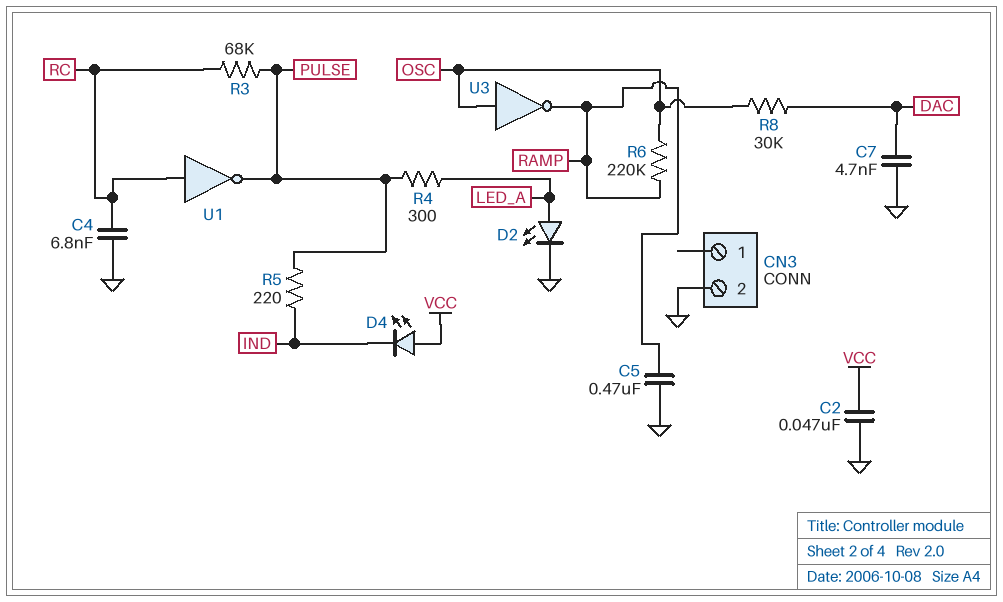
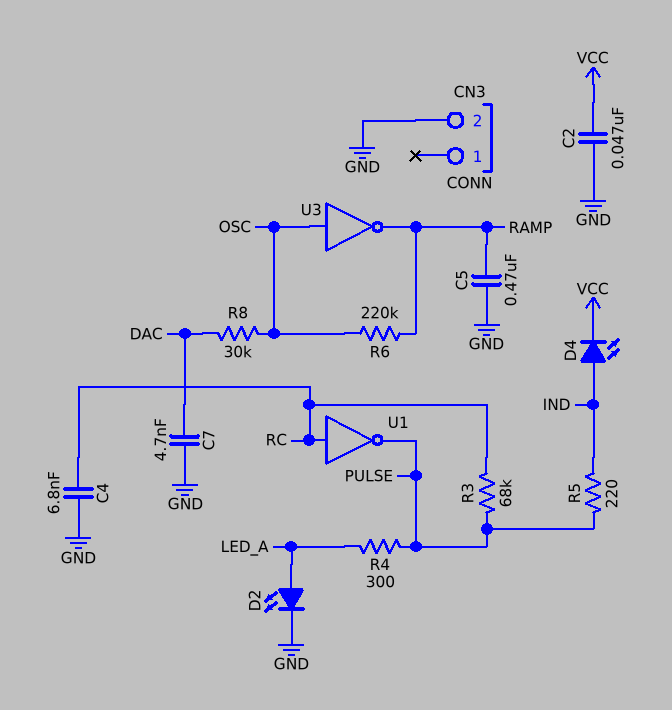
D4: LED (A VCC, K IND) -> LED (A IND, K VCC)

